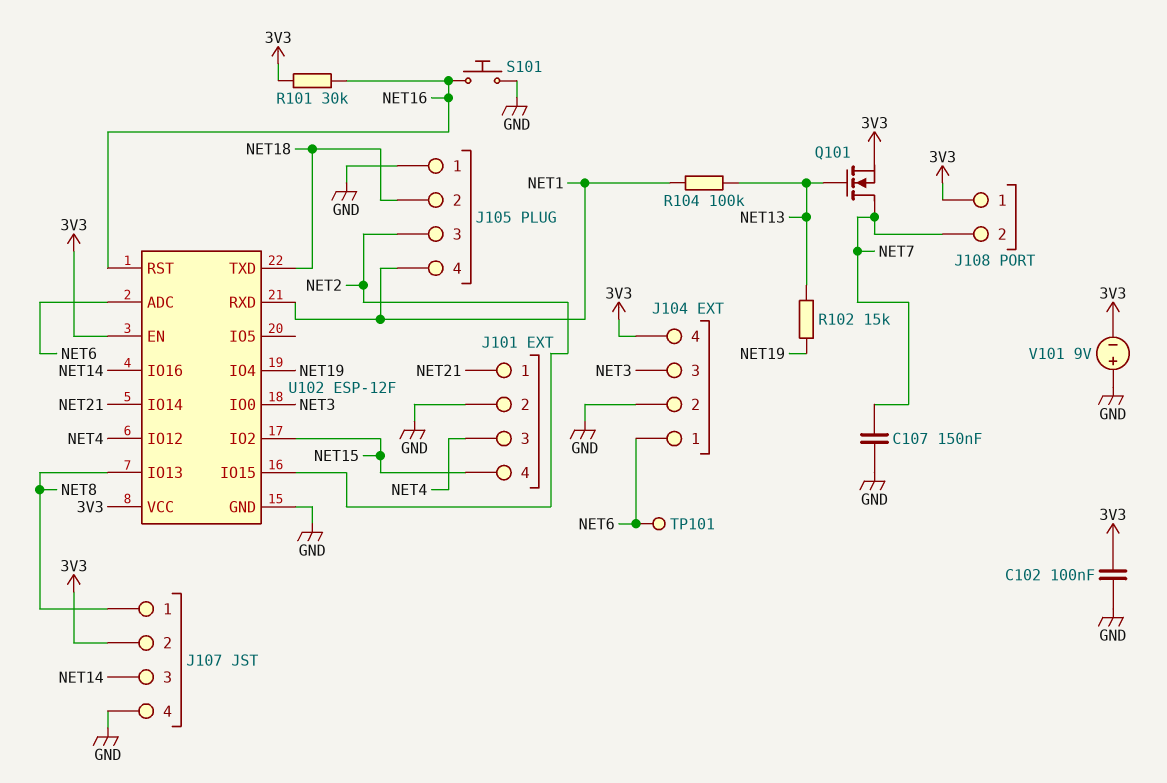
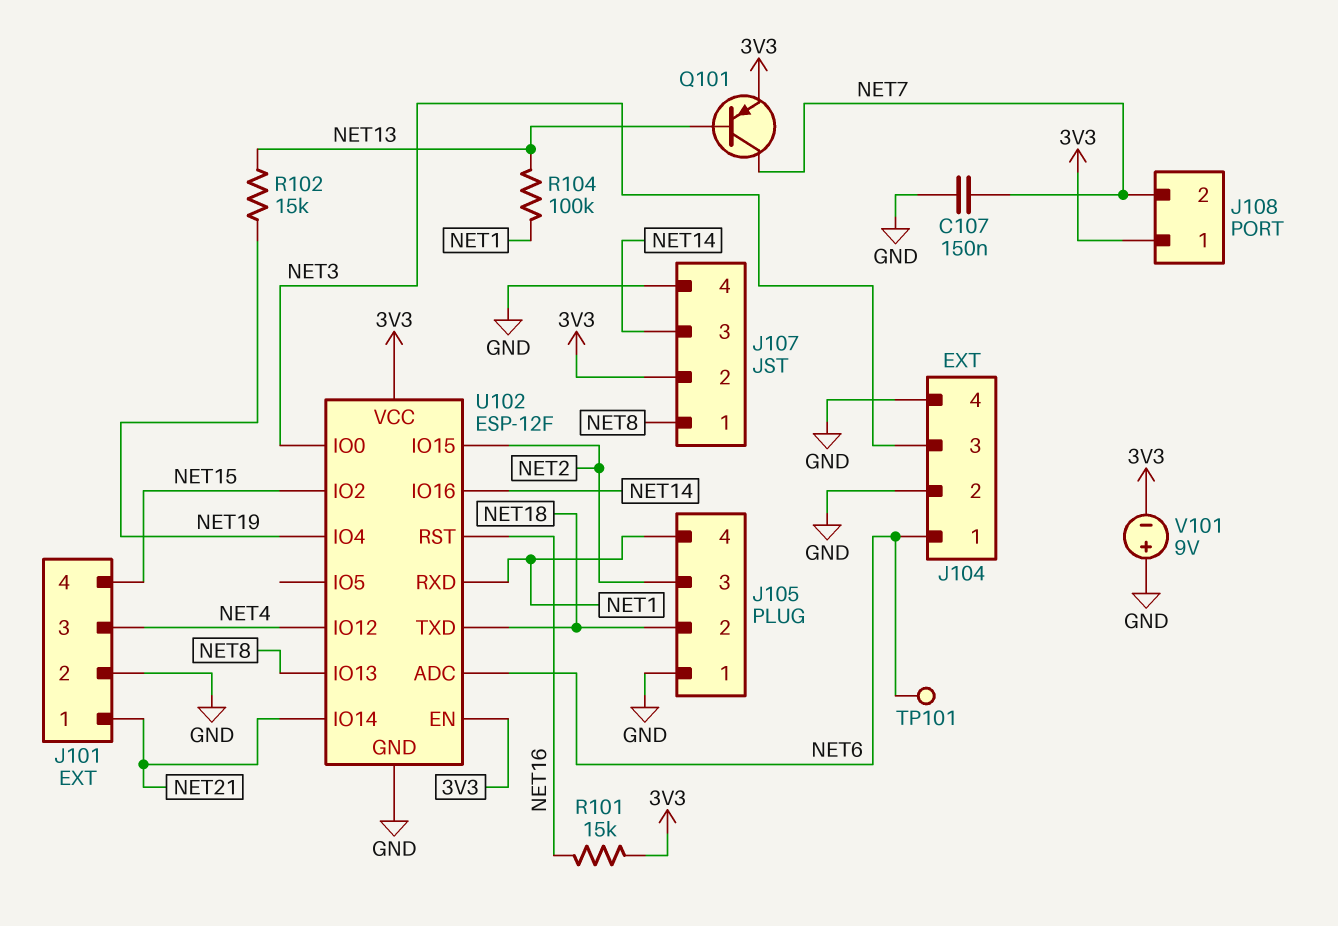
C102: 100nF (3V3, GND) -> none
J104 pin 4: 3V3 -> GND
Q101: NMOS (G NET13, D NET7, S 3V3) -> PNP (B NET13, C NET7, E 3V3)
R101: 30k (3V3, NET16) -> 15k (3V3, NET16)
S101: button (GND, NET16) -> none

